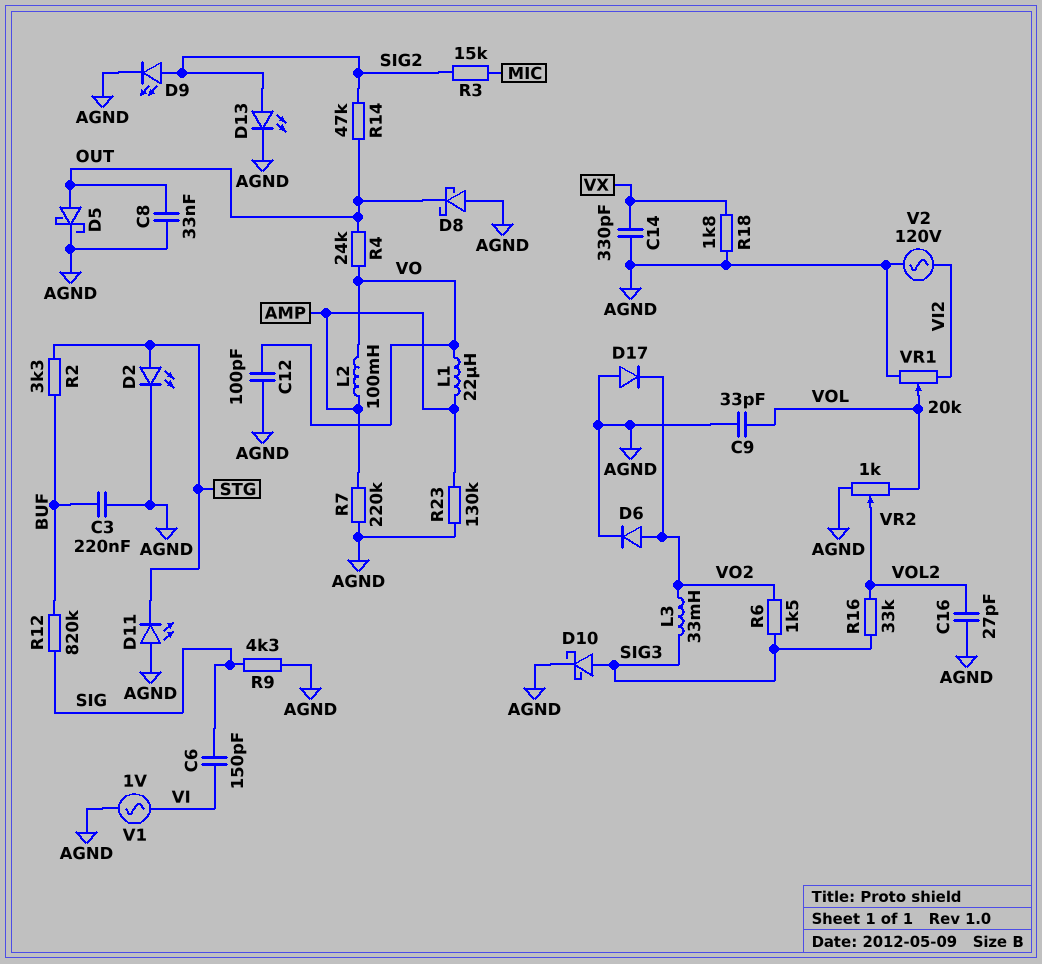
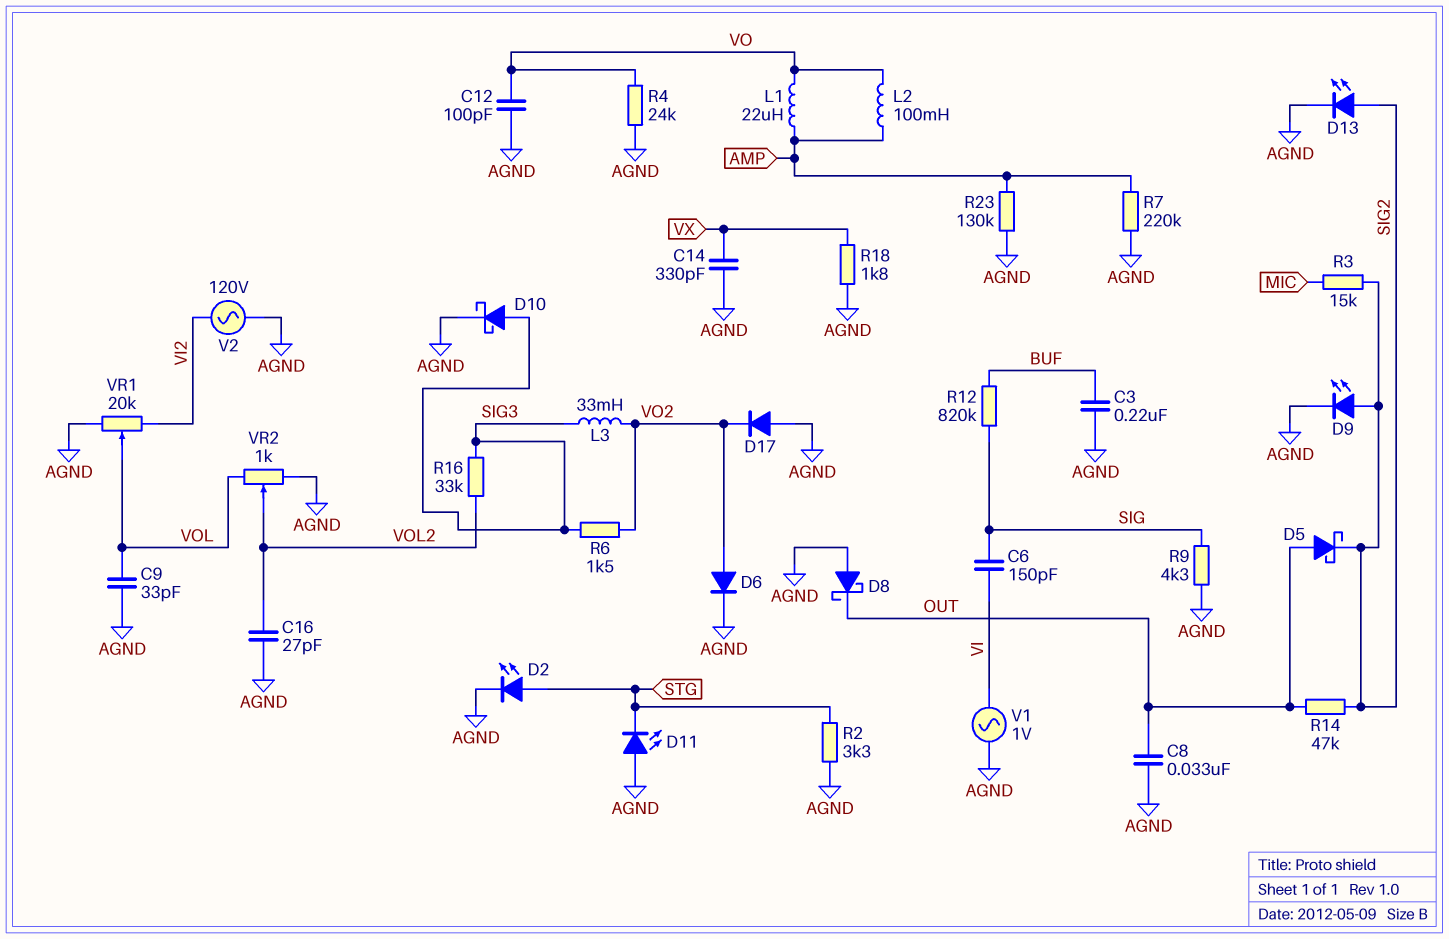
D5: schottky (A OUT, K AGND) -> schottky (A OUT, K SIG2)
R2: 3.3k (BUF, STG) -> 3.3k (AGND, STG)
R4: 24k (OUT, VO) -> 24k (AGND, VO)

